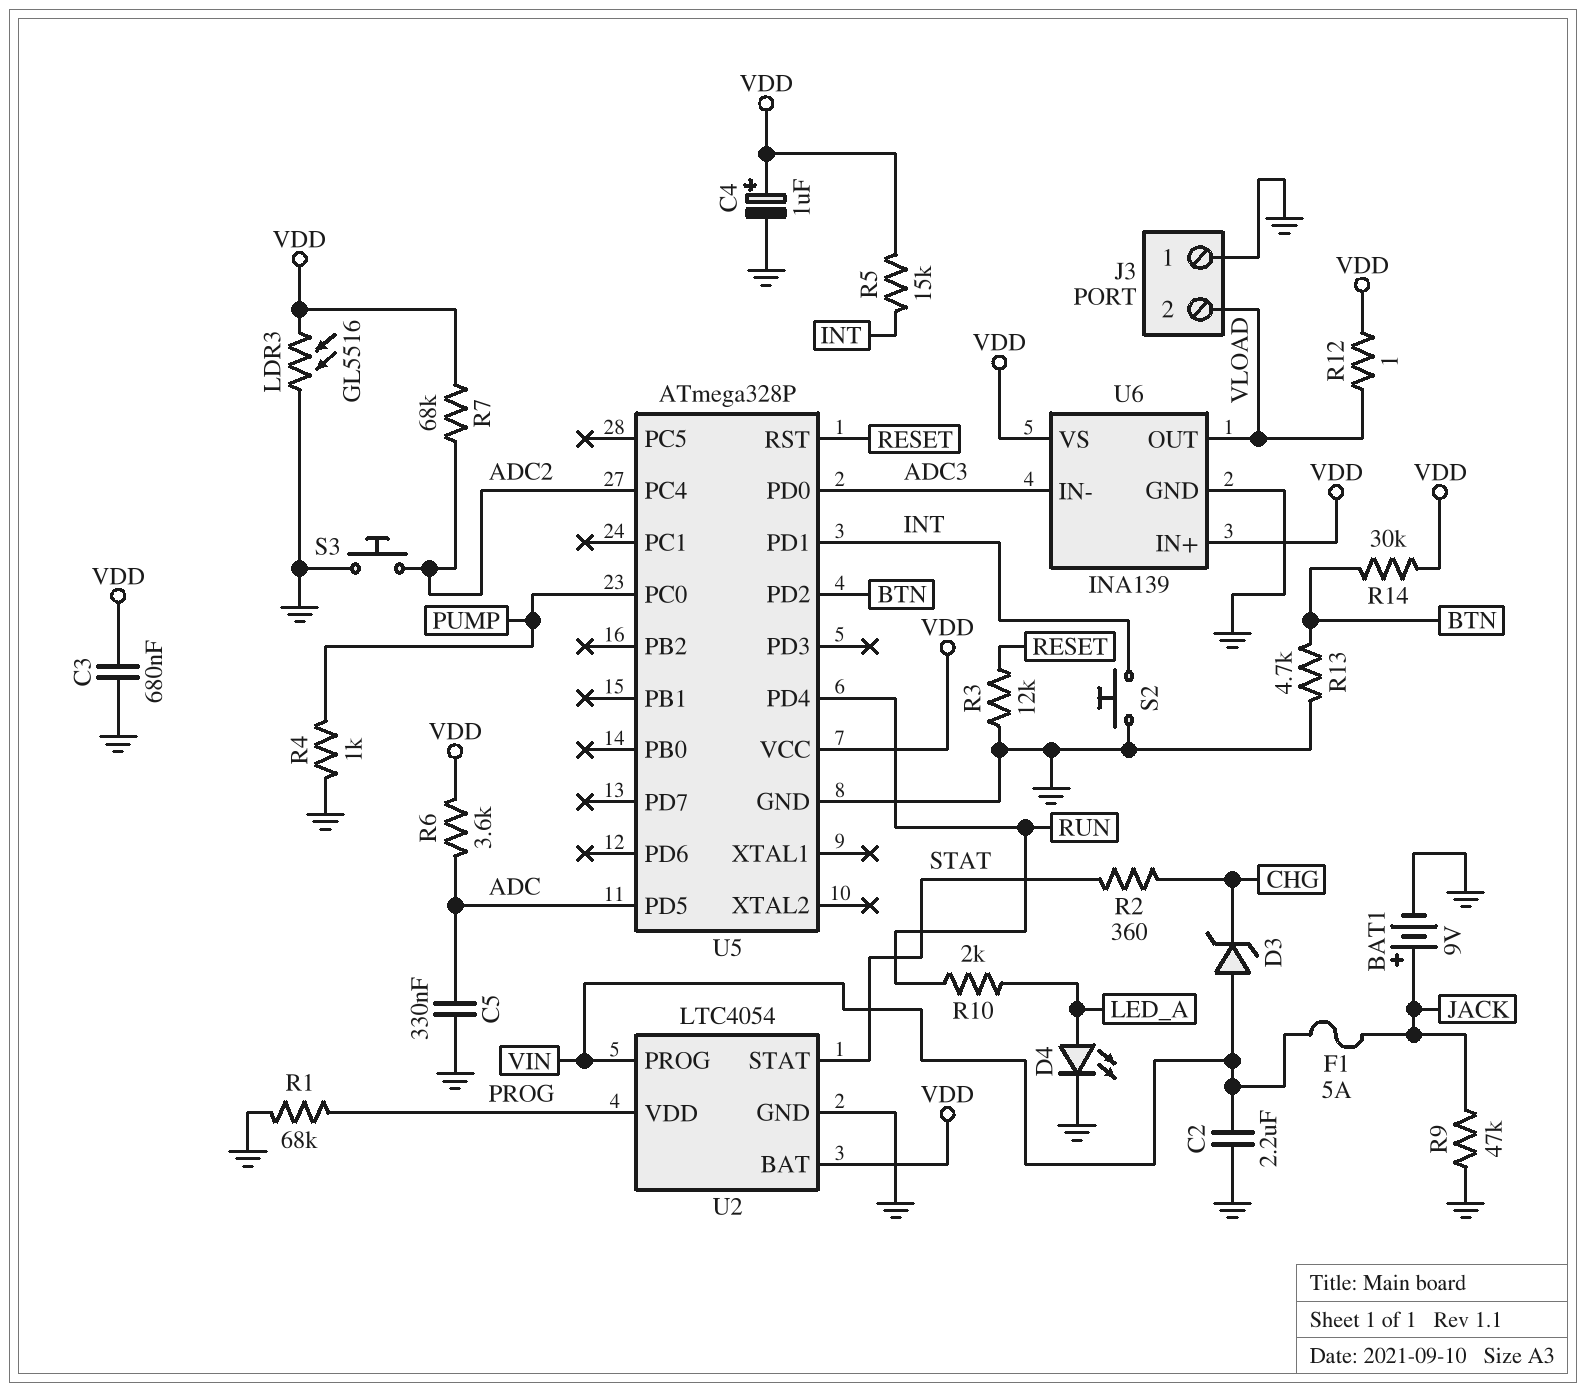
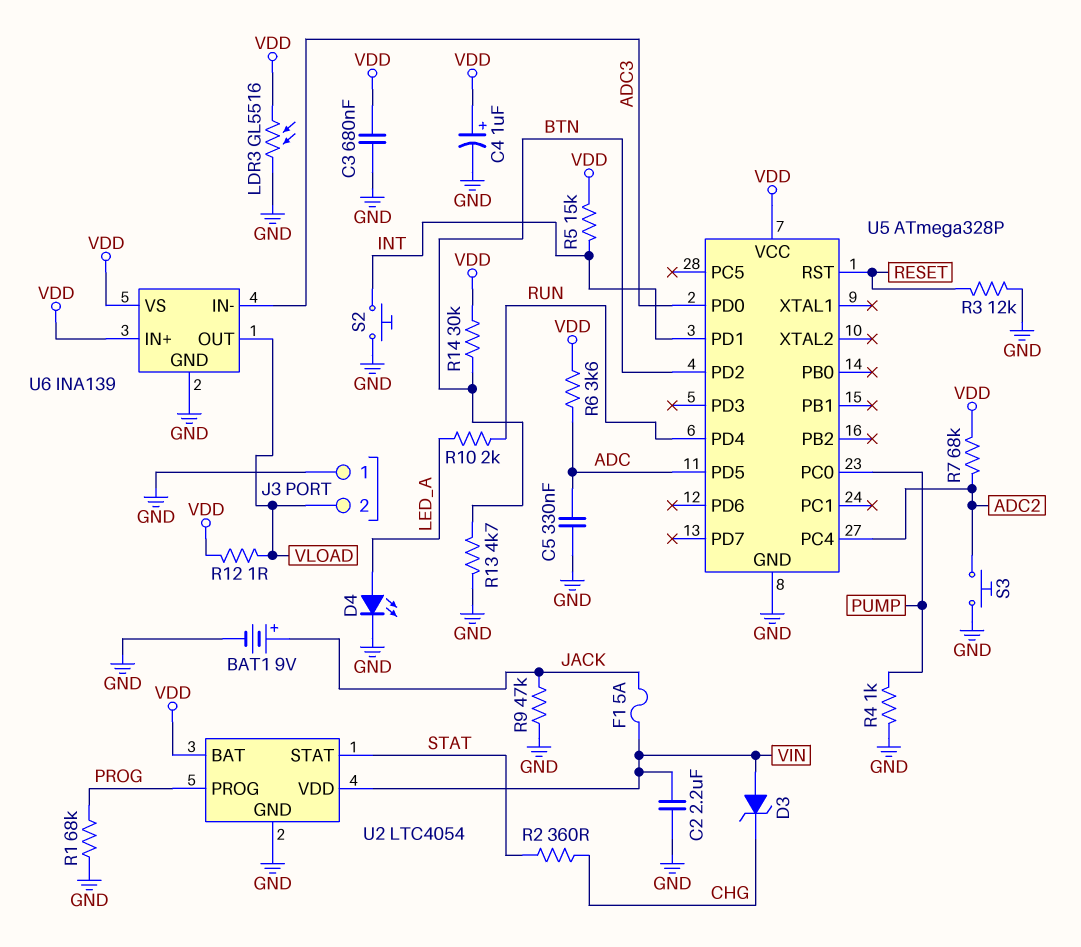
U2 pin PROG: VIN -> PROG
U2 pin VDD: PROG -> VIN

